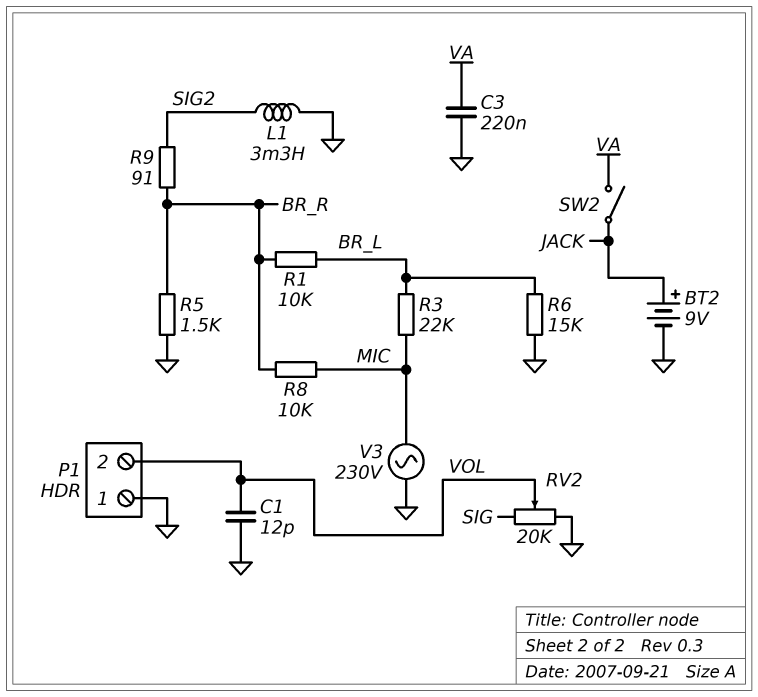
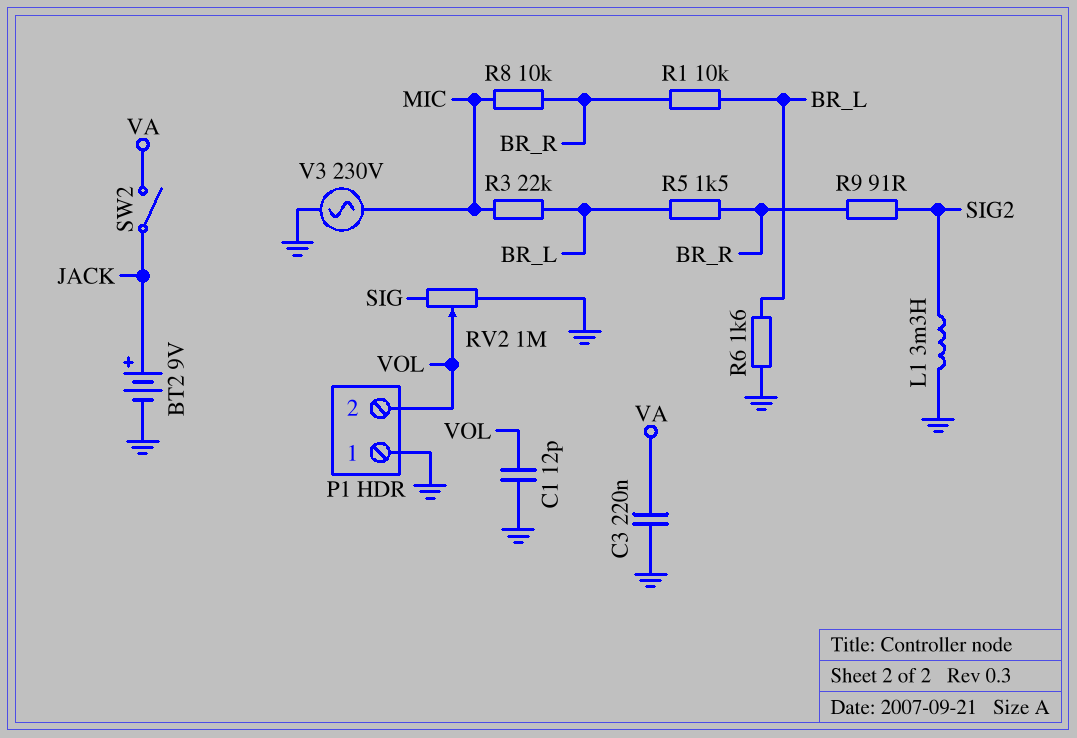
R5: 1.5k (BR_R, GND) -> 1.5k (BR_L, BR_R)
R6: 15k (BR_L, GND) -> 1.6k (BR_L, GND)
RV2: 20k (GND, SIG, wiper VOL) -> 1M (GND, SIG, wiper VOL)

